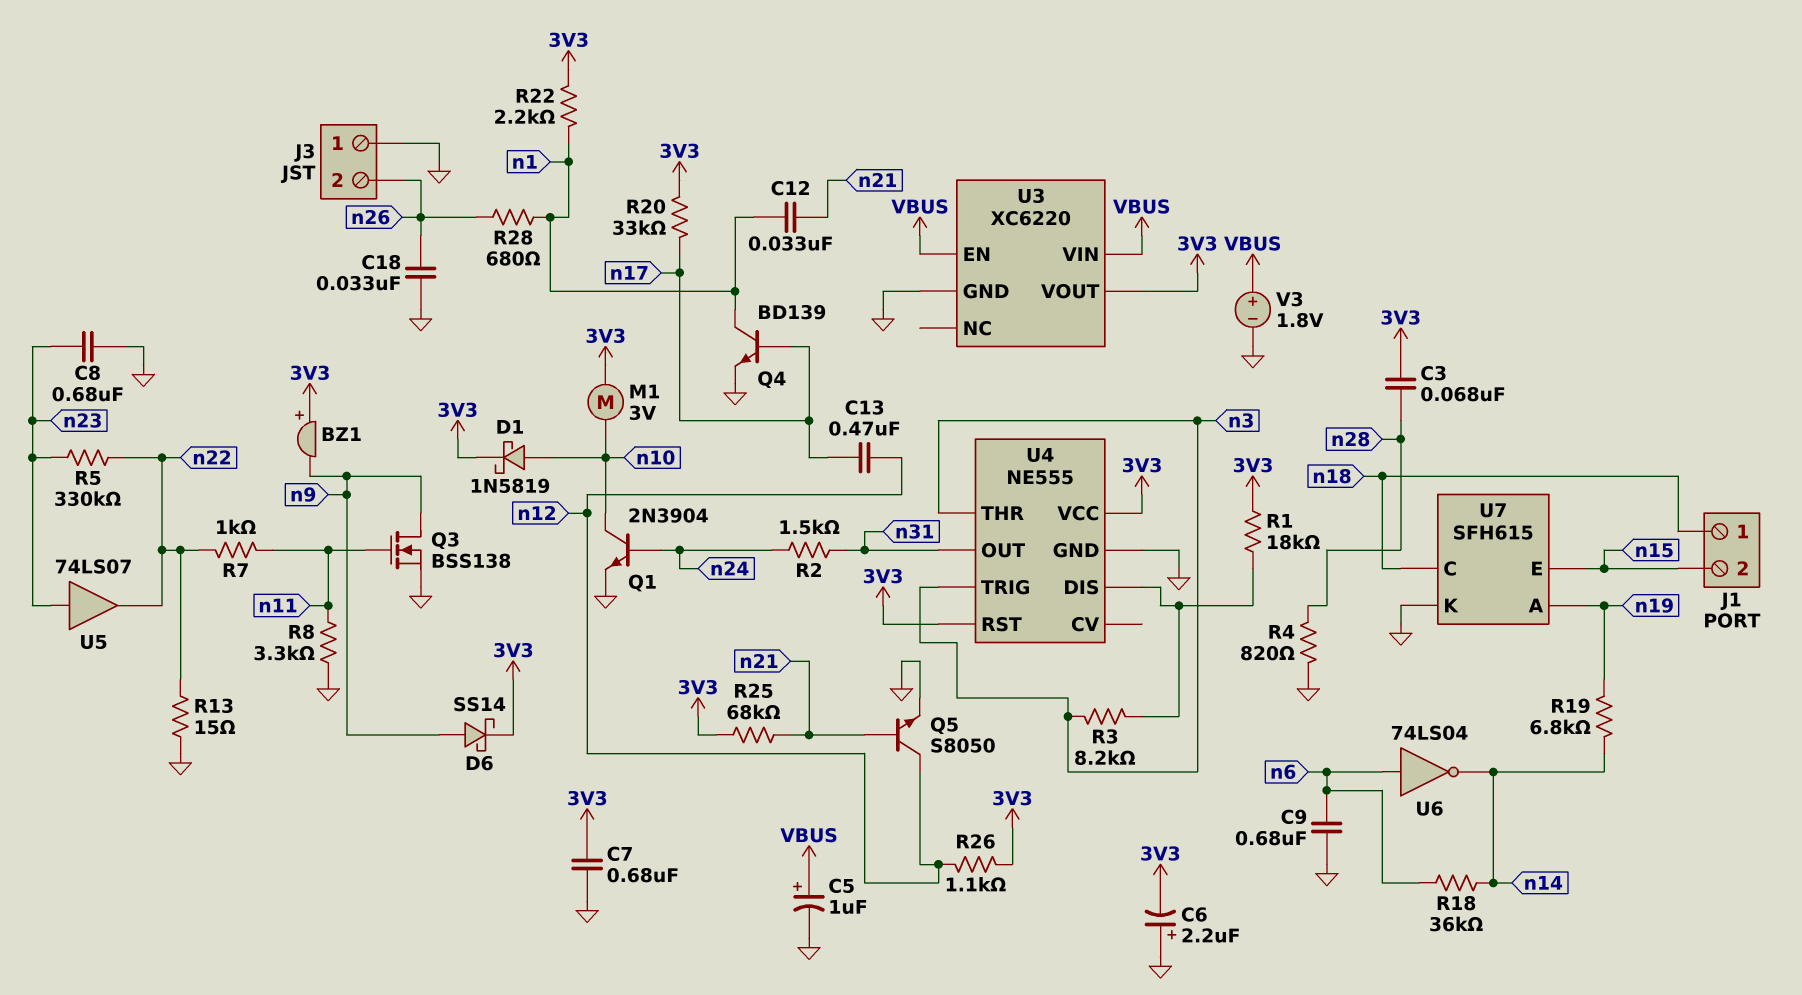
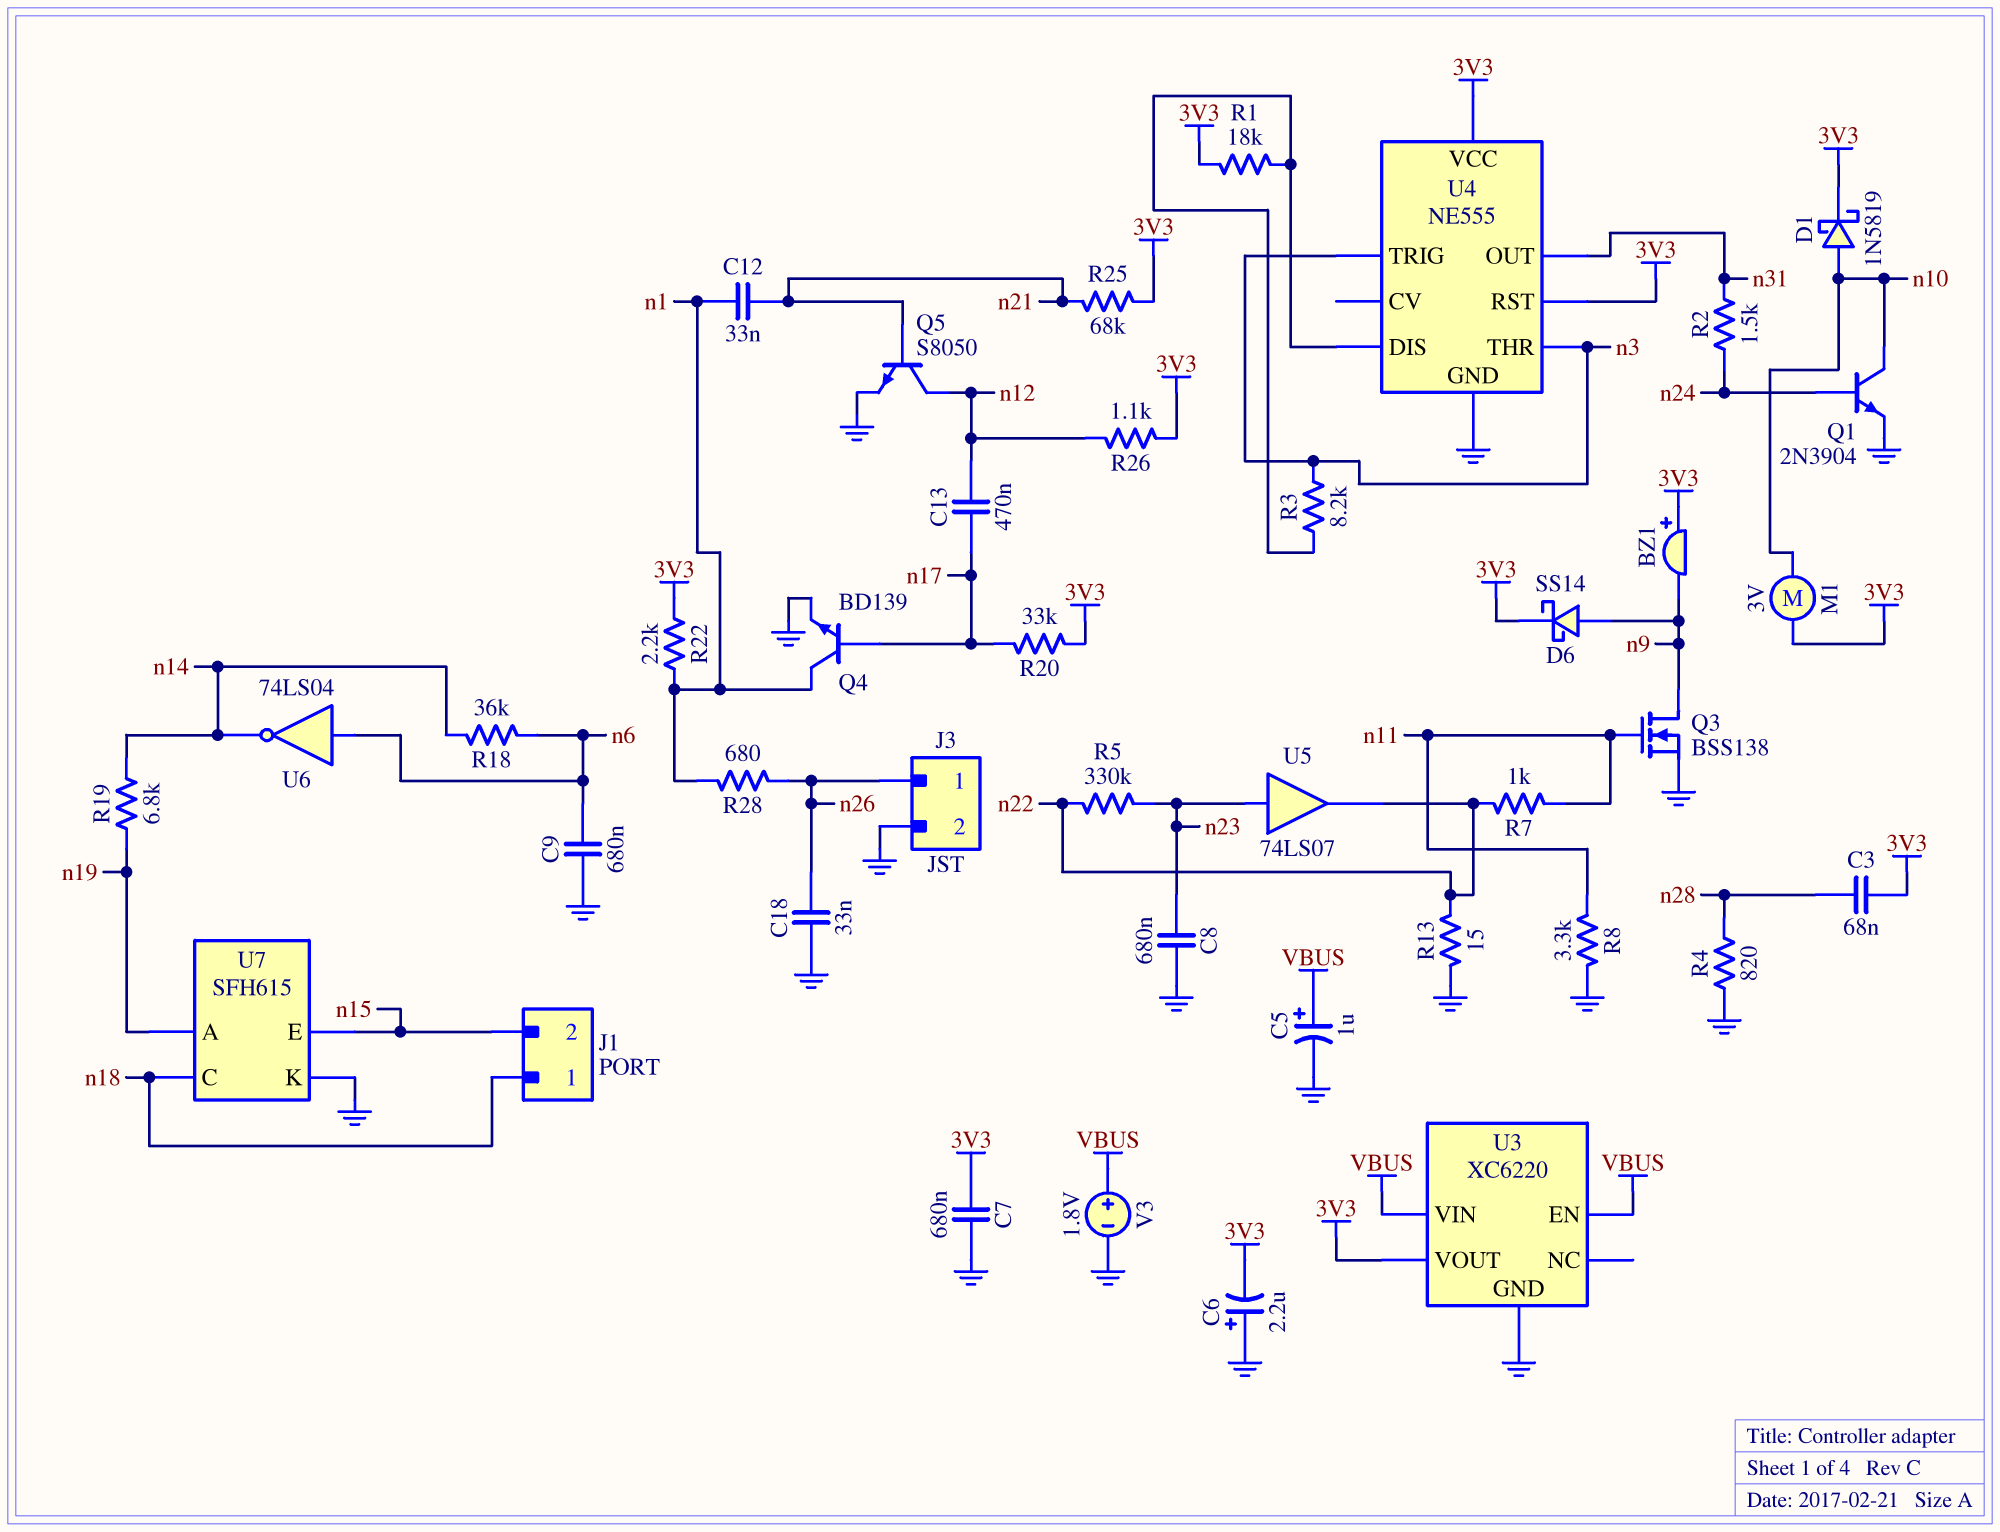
J3 pin 1: GND -> n26
J3 pin 2: n26 -> GND

